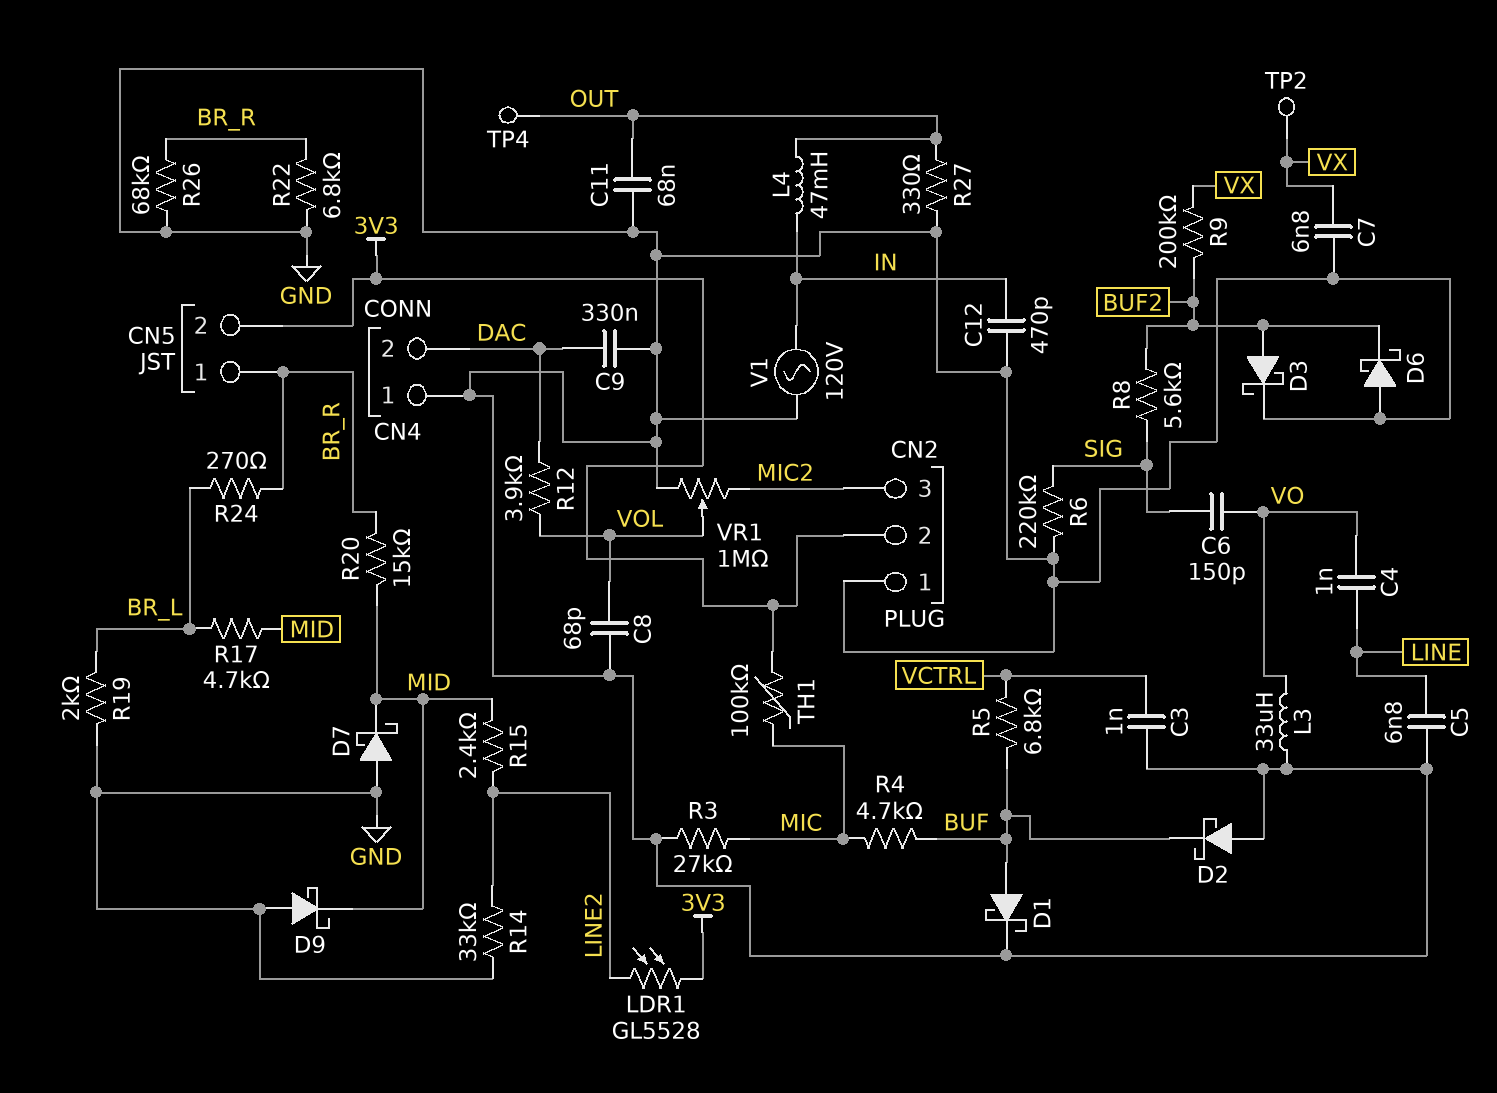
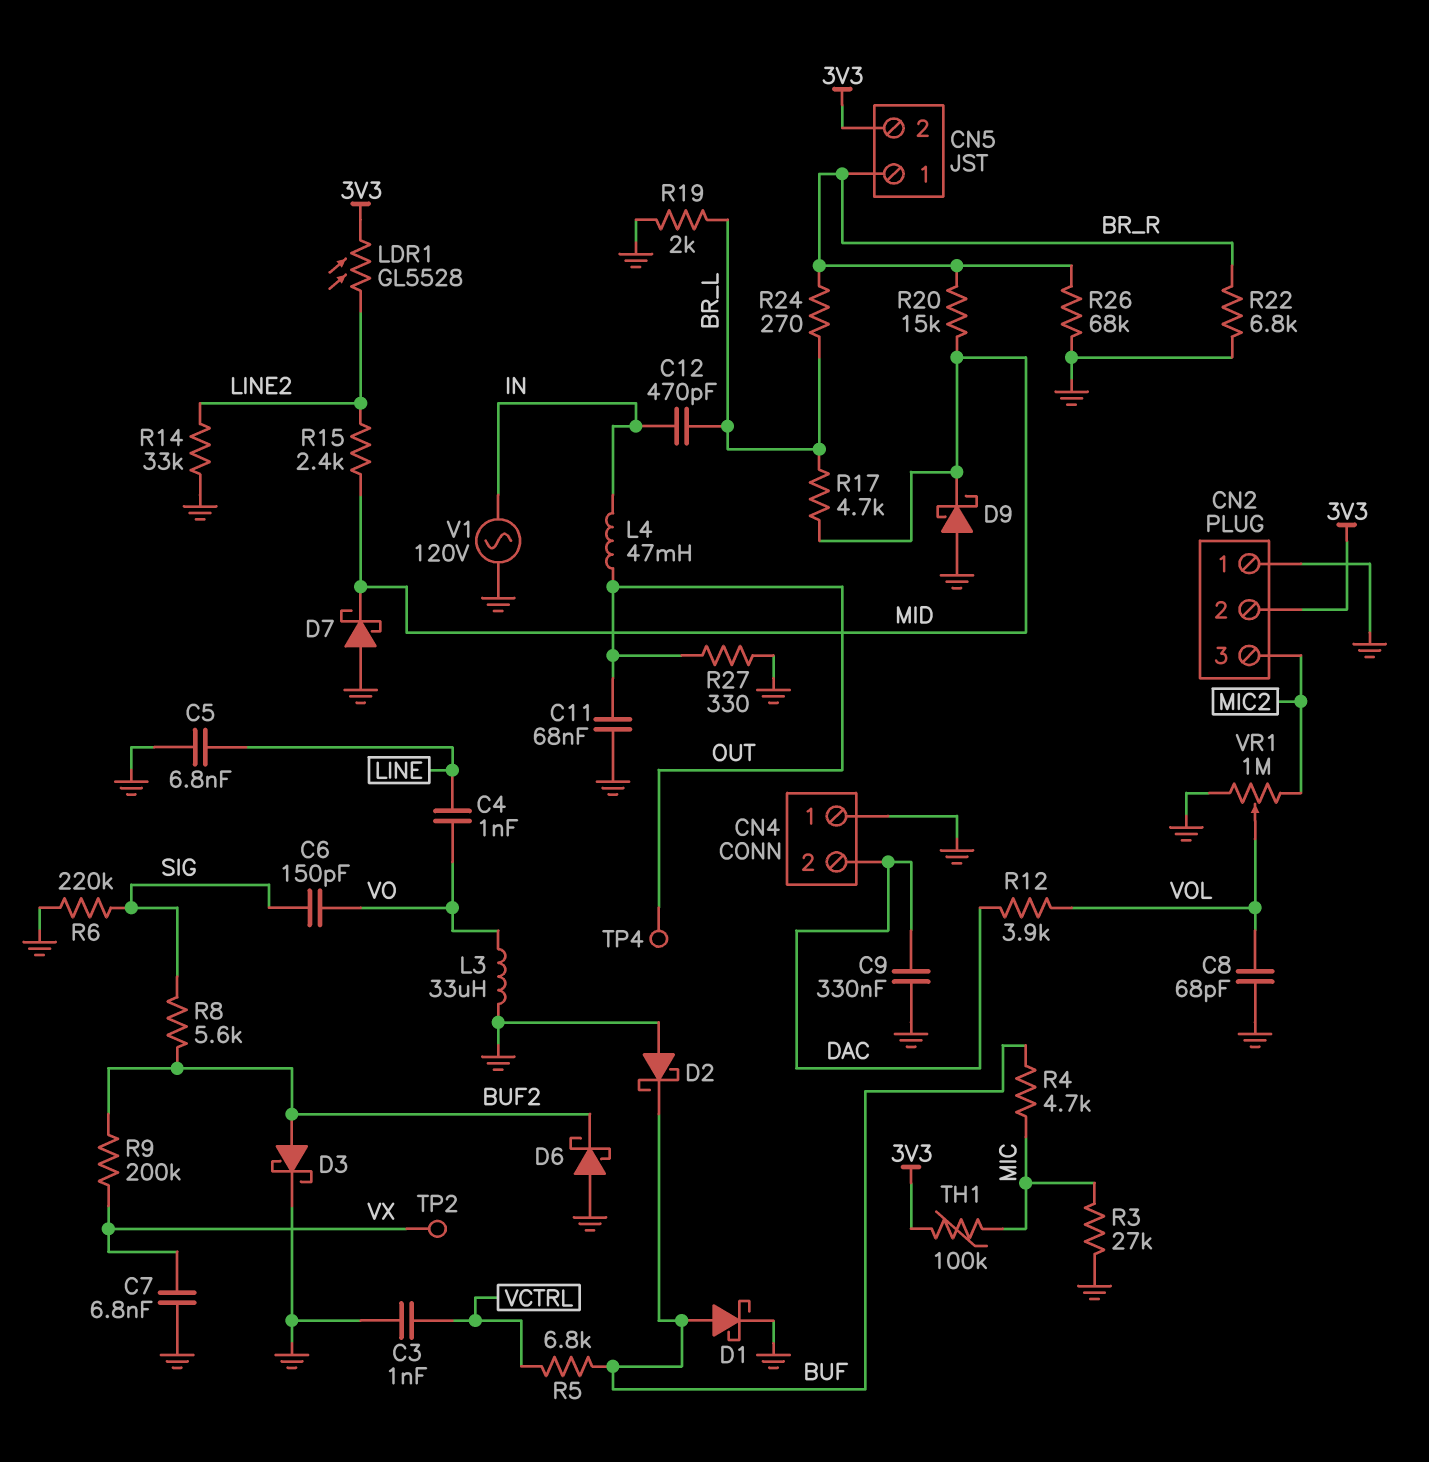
C12: 470pF (GND, IN) -> 470pF (BR_L, IN)

